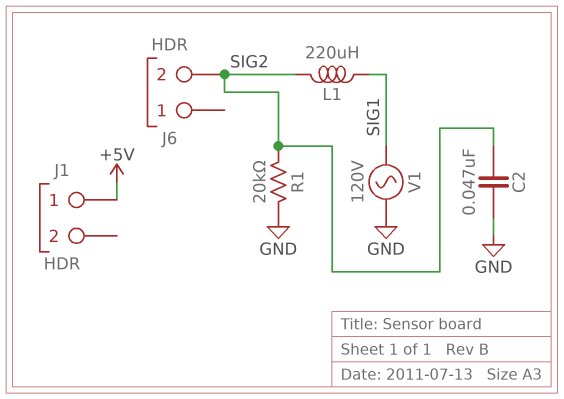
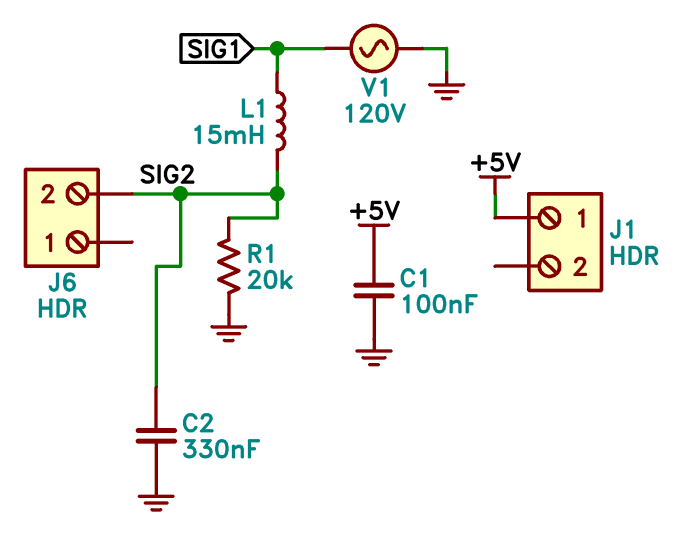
C1: none -> 100nF (+5V, GND)
C2: 47nF (GND, SIG2) -> 330nF (GND, SIG2)
L1: 220uH (SIG1, SIG2) -> 15mH (SIG1, SIG2)

